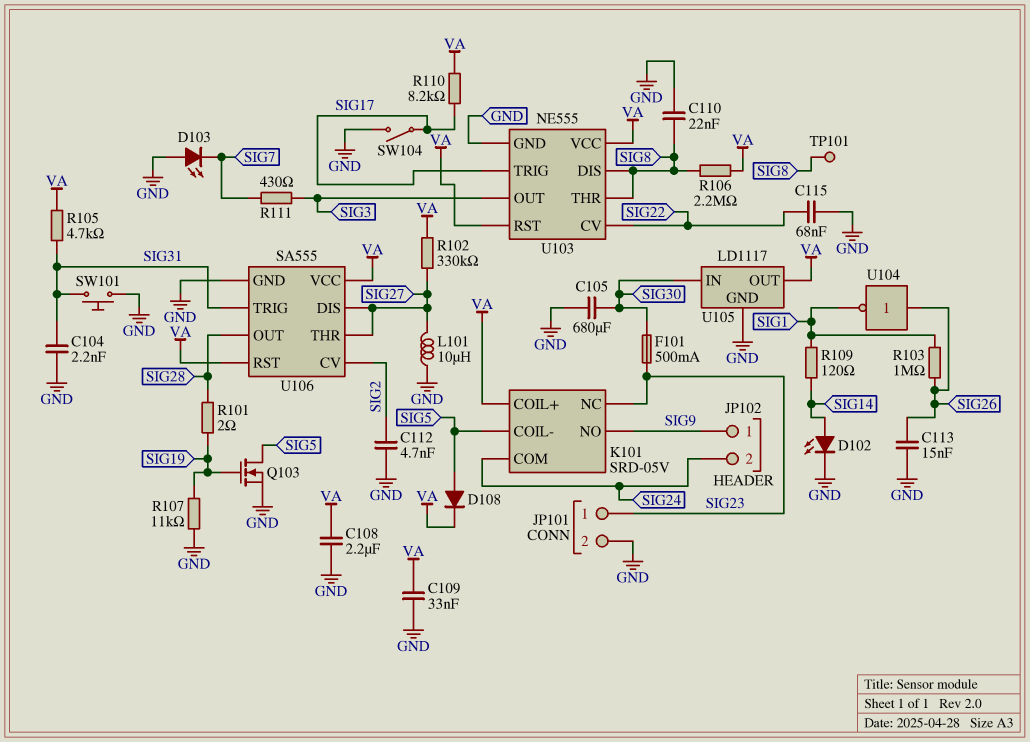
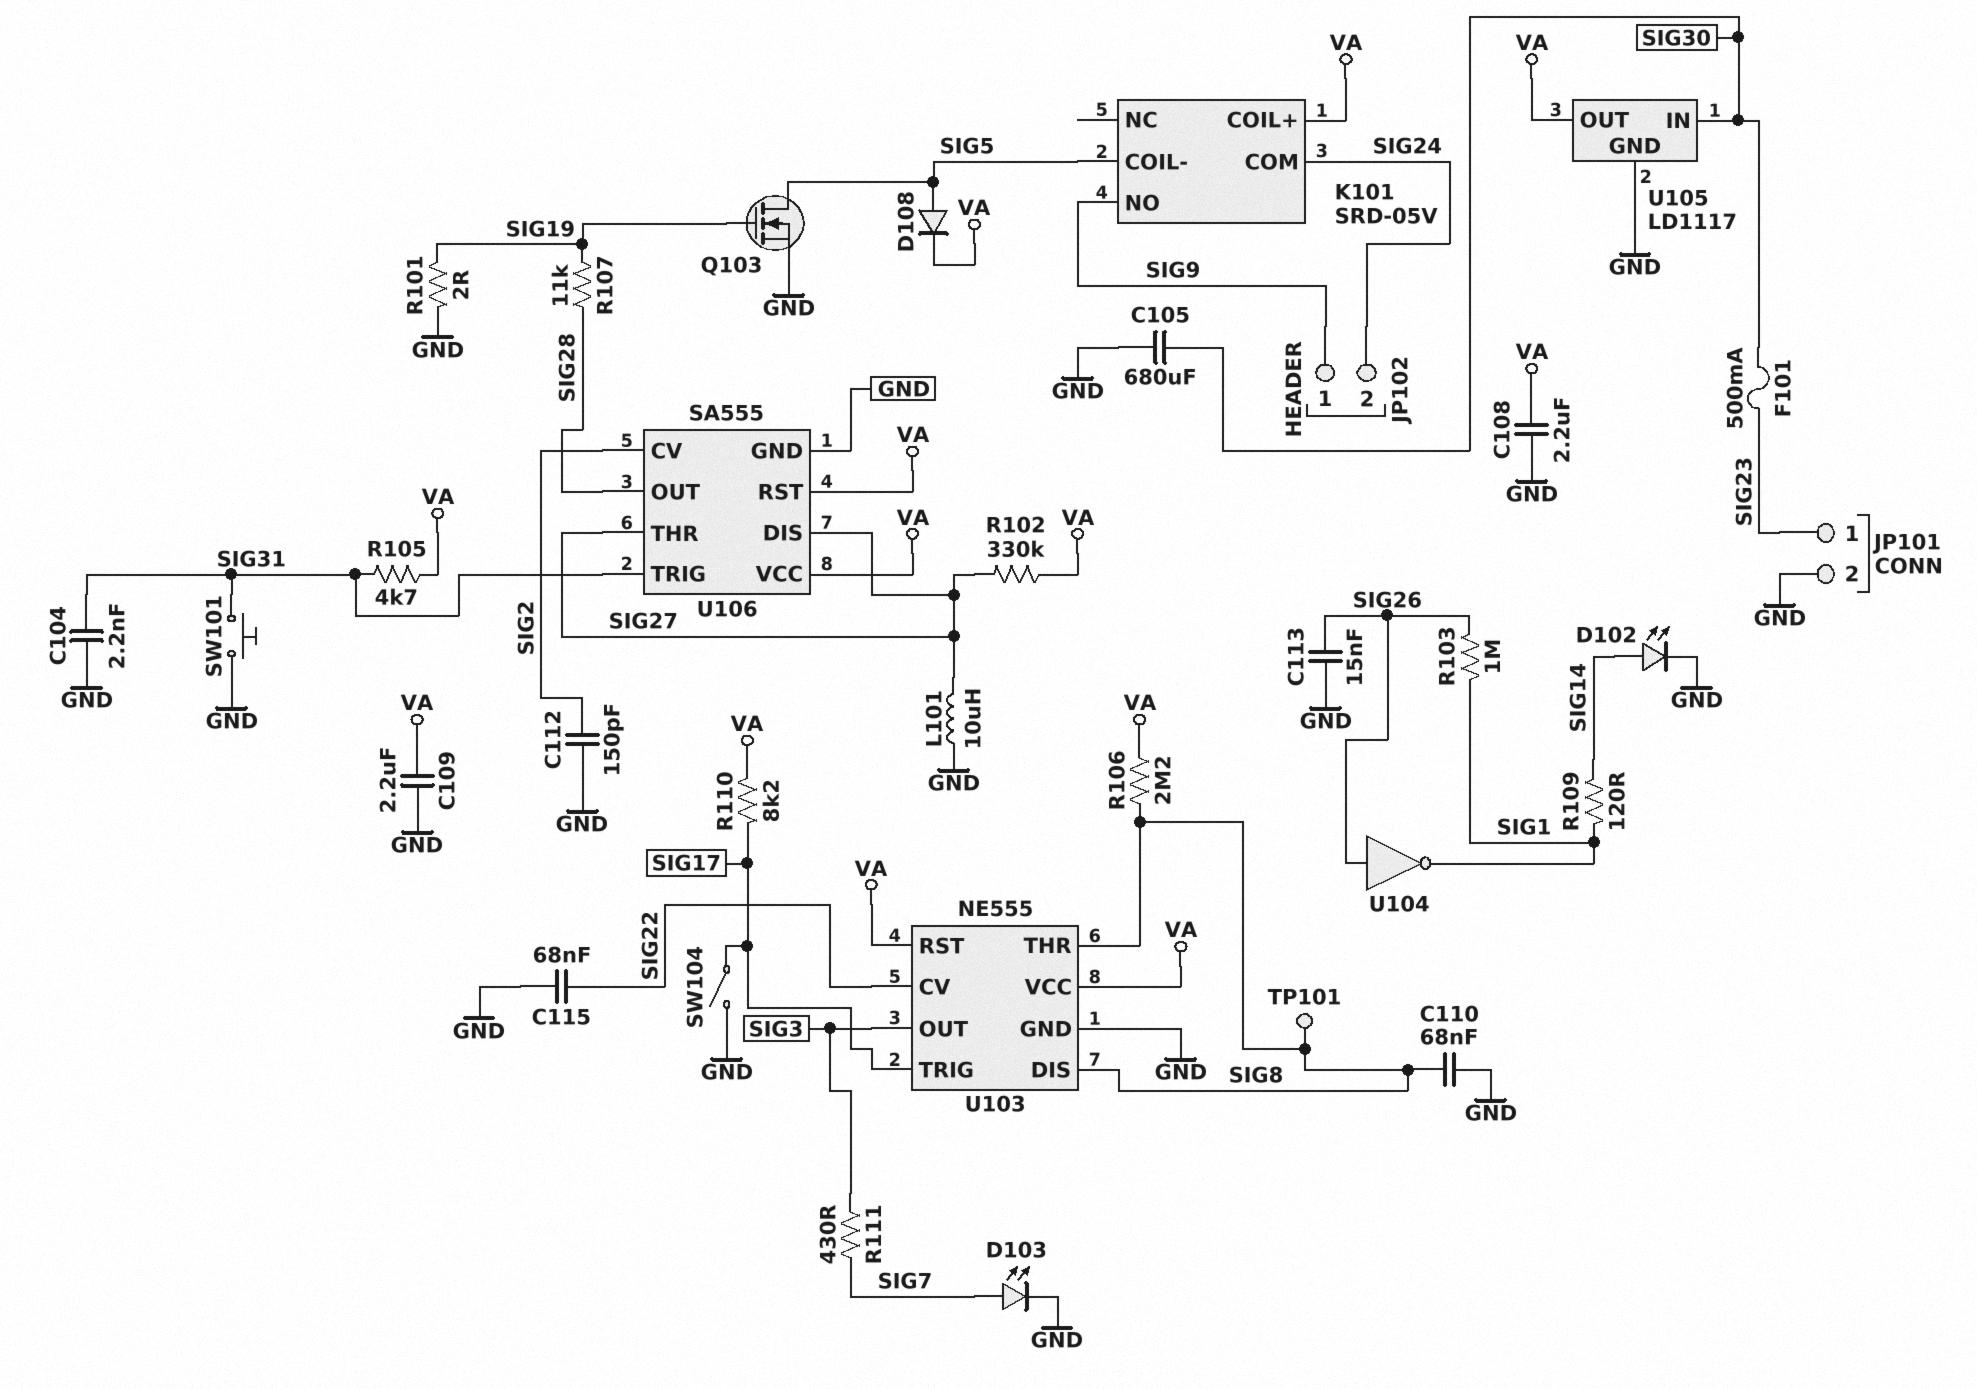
C109: 33nF (GND, VA) -> 2.2uF (GND, VA)
C110: 22nF (GND, SIG8) -> 68nF (GND, SIG8)
C112: 4.7nF (GND, SIG2) -> 150pF (GND, SIG2)
D103: LED (A GND, K SIG7) -> LED (A SIG7, K GND)
K101 pin NC: SIG23 -> none
R101: 2 (SIG19, SIG28) -> 2 (GND, SIG19)
R107: 11k (GND, SIG19) -> 11k (SIG19, SIG28)

